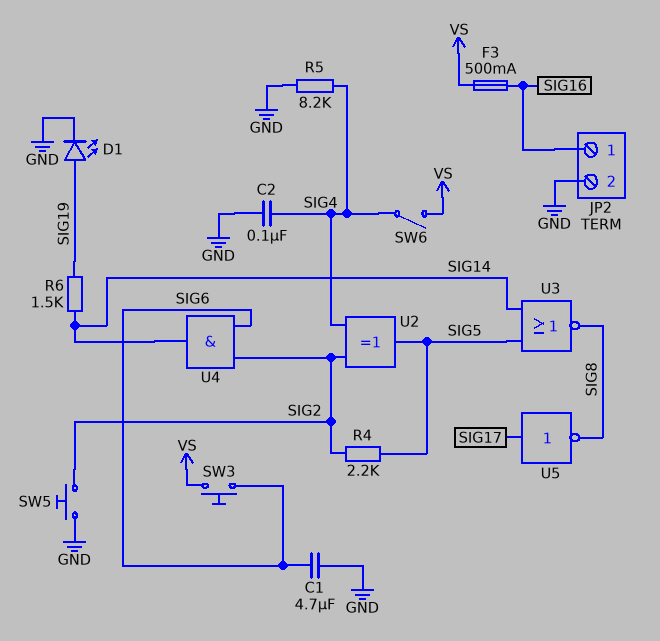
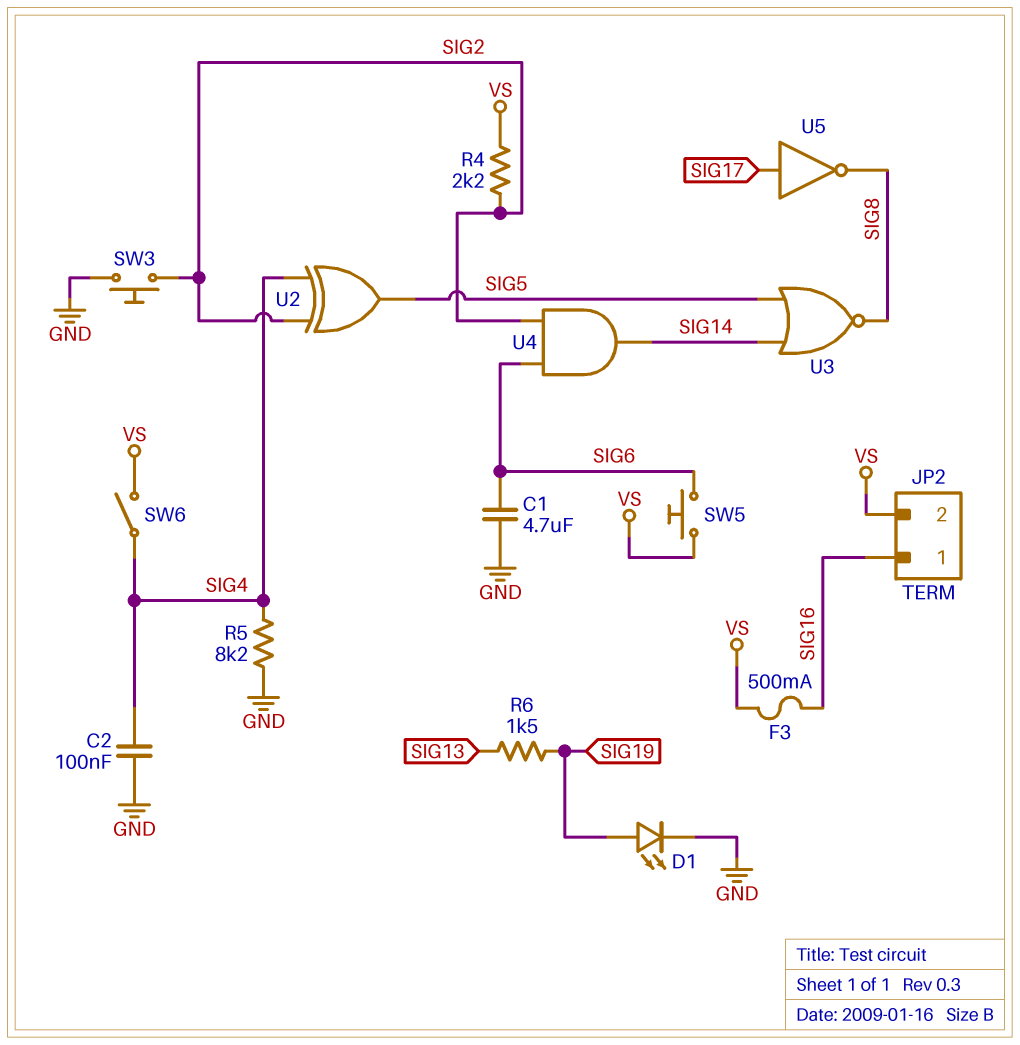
JP2 pin 2: GND -> VS
R4: 2.2k (SIG2, SIG5) -> 2.2k (SIG2, VS)
R6: 1.5k (SIG14, SIG19) -> 1.5k (SIG13, SIG19)
SW3: button (SIG6, VS) -> button (GND, SIG2)
SW5: button (GND, SIG2) -> button (SIG6, VS)

